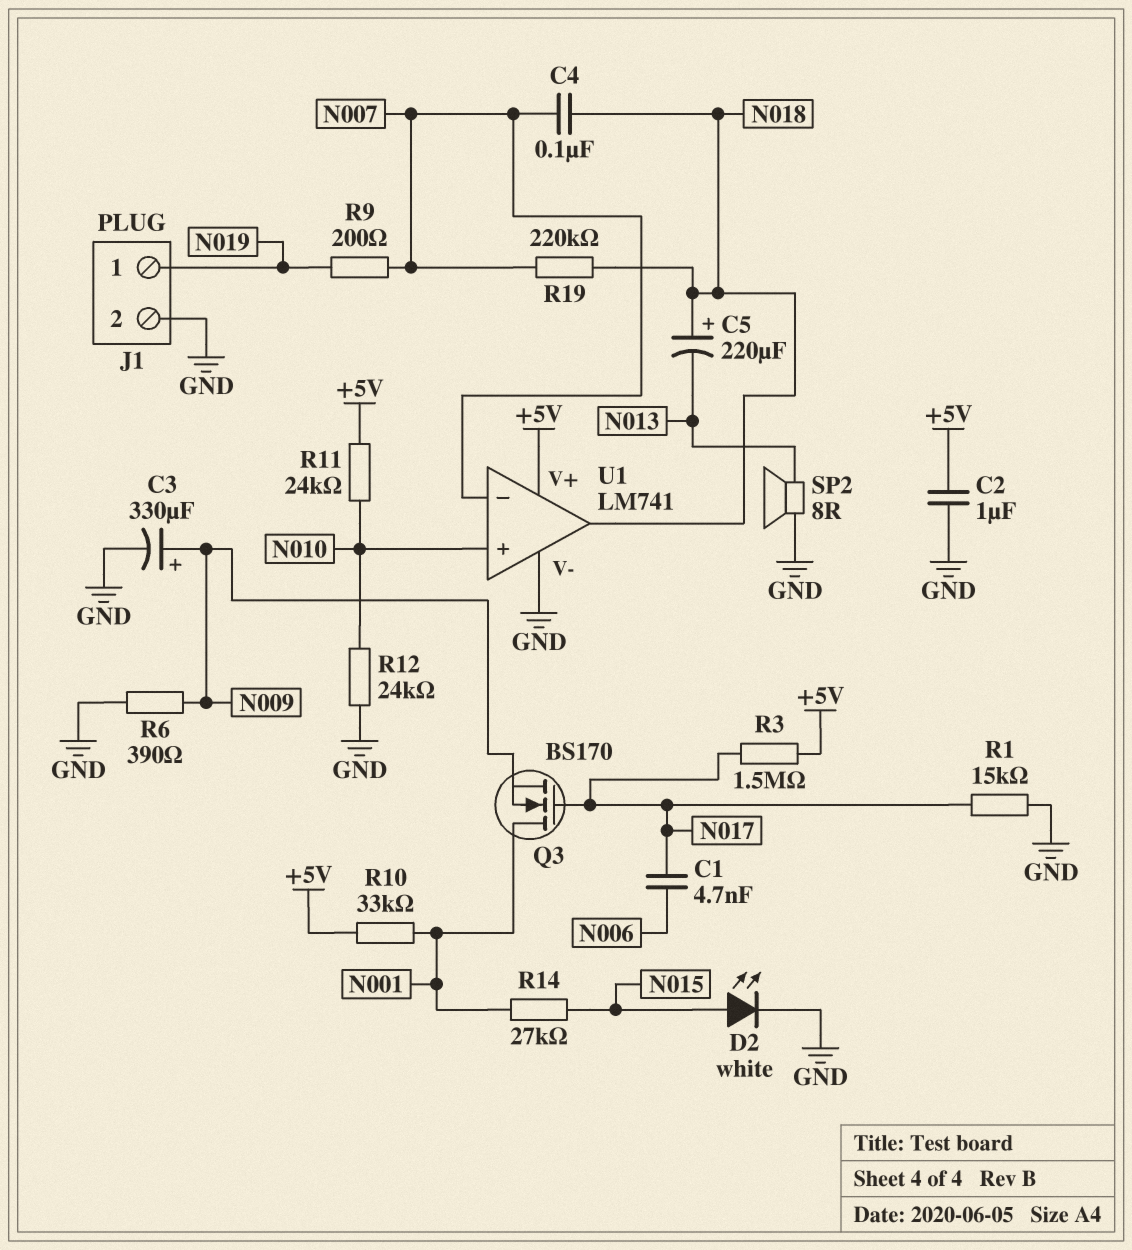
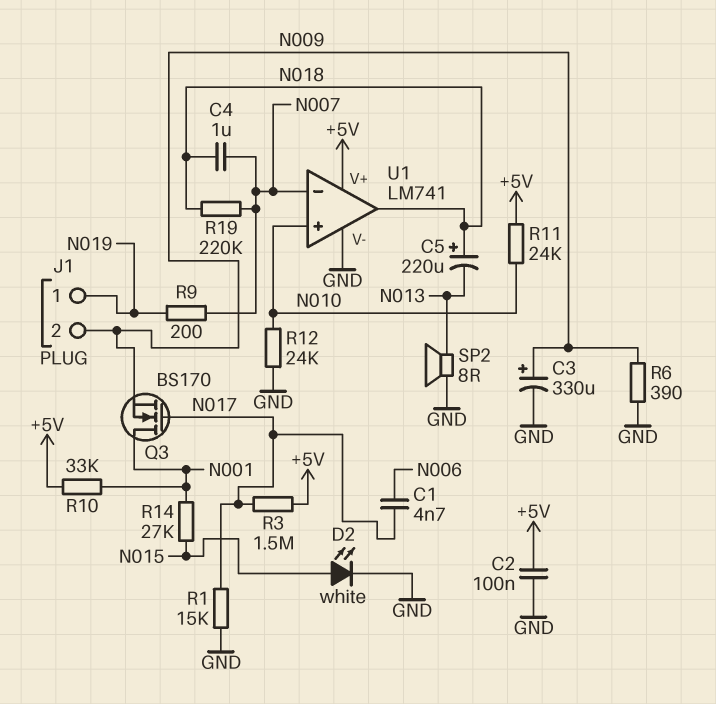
C2: 1uF (+5V, GND) -> 100nF (+5V, GND)
C4: 100nF (N007, N018) -> 1uF (N007, N018)
J1 pin 2: GND -> N009

